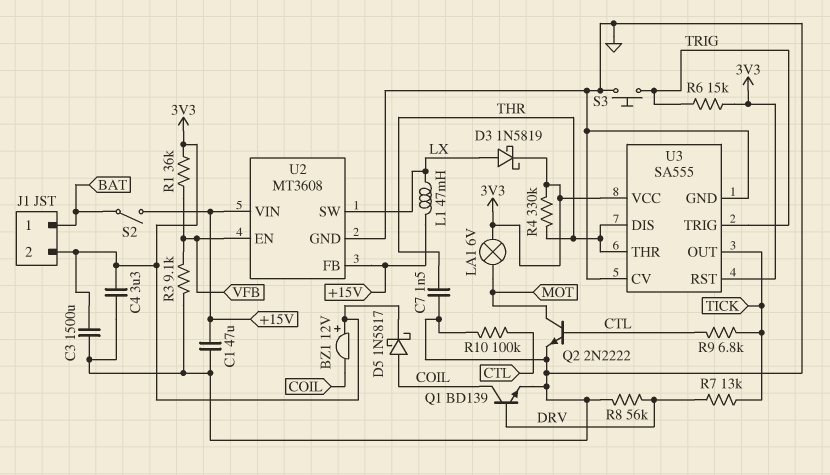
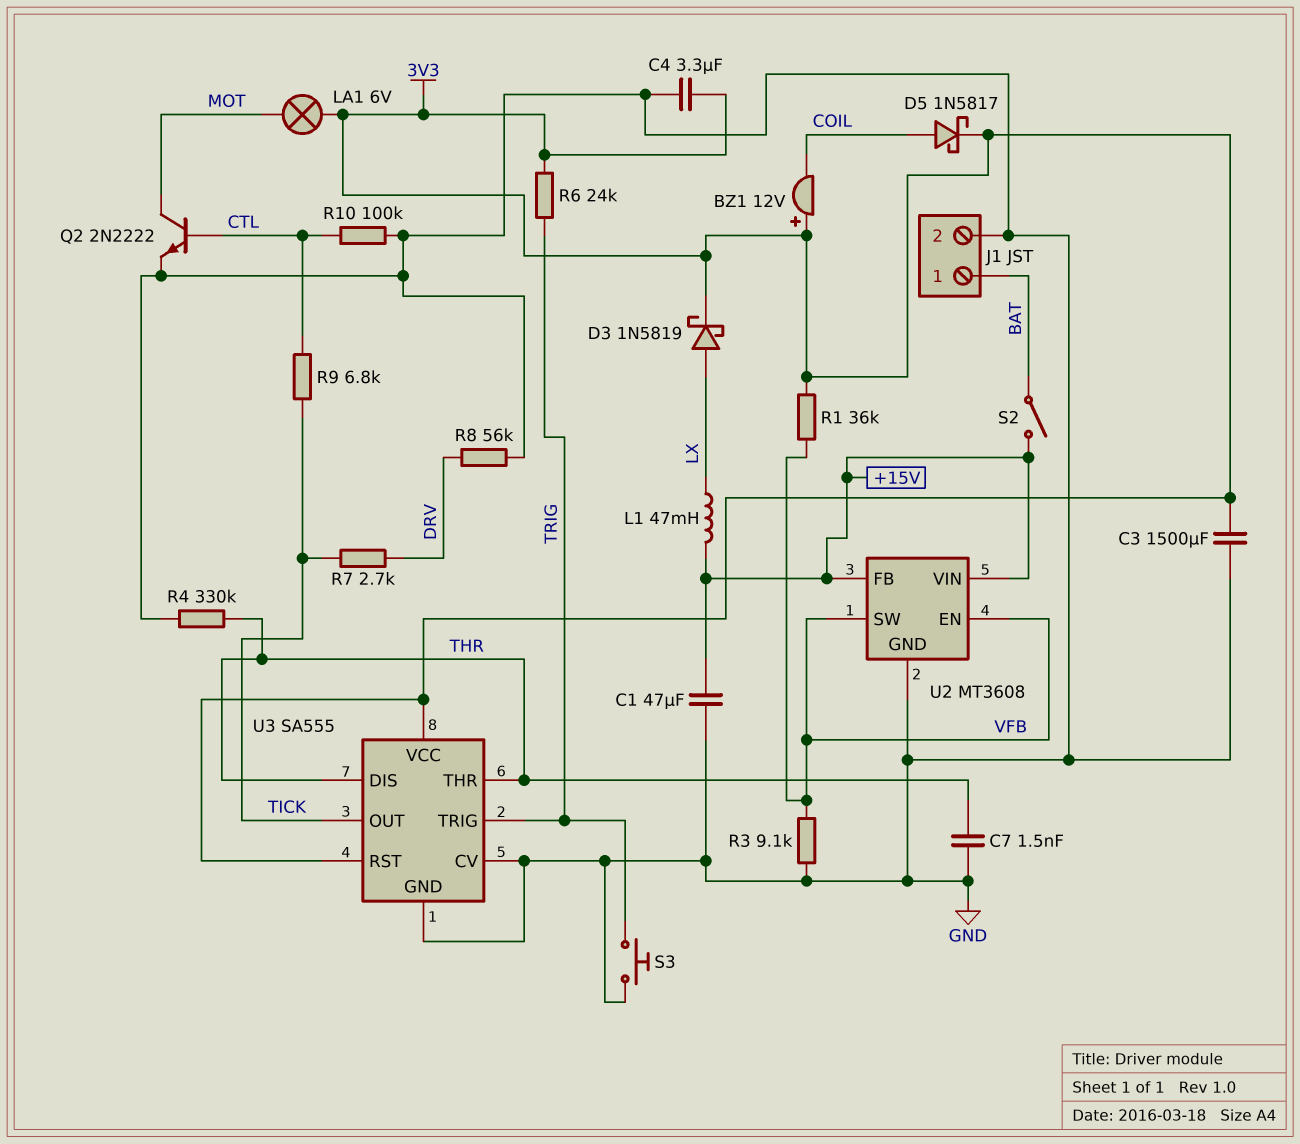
J1 pin 2: 3V3 -> GND
Q1: NPN BD139 (B DRV, C COIL, E GND) -> none
R4: 330k (3V3, THR) -> 330k (GND, THR)
R6: 15k (3V3, TRIG) -> 24k (3V3, TRIG)
R7: 13k (DRV, TICK) -> 2.7k (DRV, TICK)
U2 pin SW: LX -> VFB

